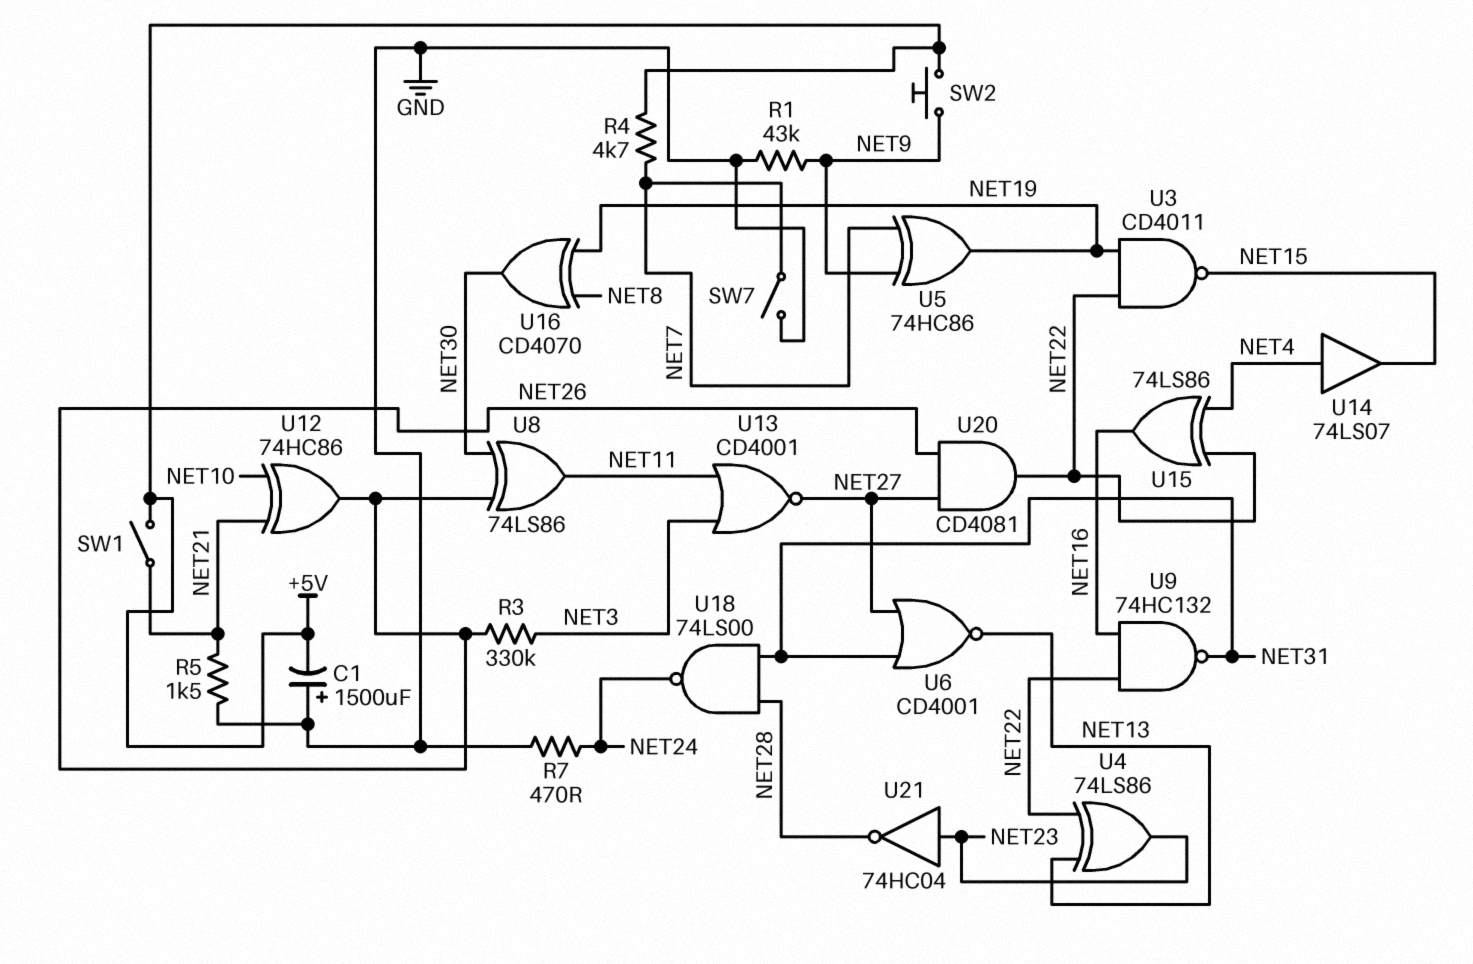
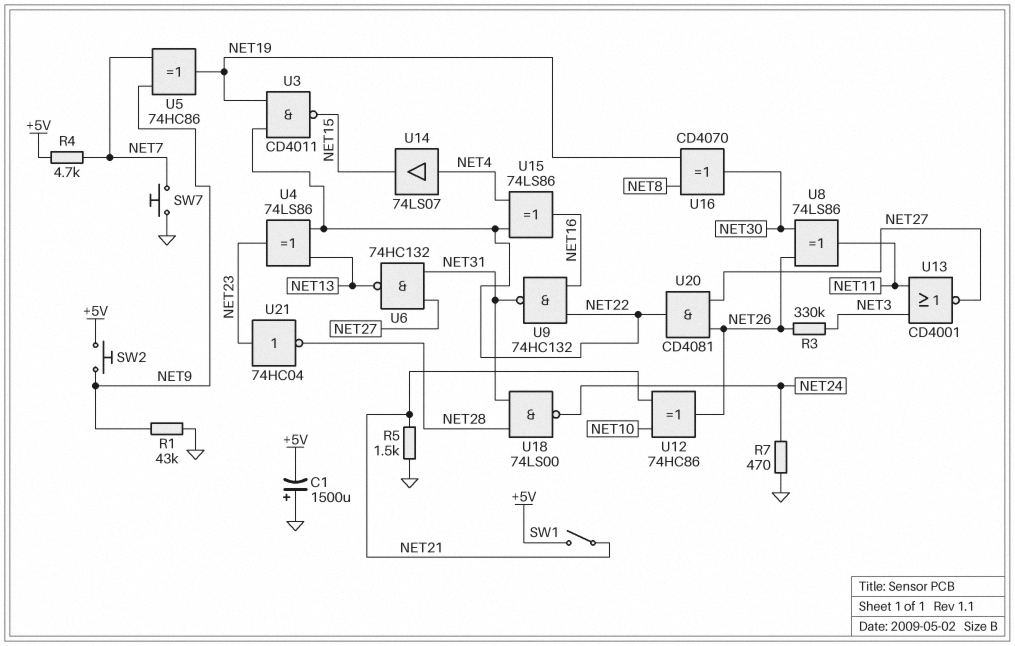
SW7: switch (GND, NET7) -> button (GND, NET7)
U6: NOR CD4001 (in NET27, in NET31, out NET13) -> NAND 74HC132 (in NET27, in NET31, out NET13)

